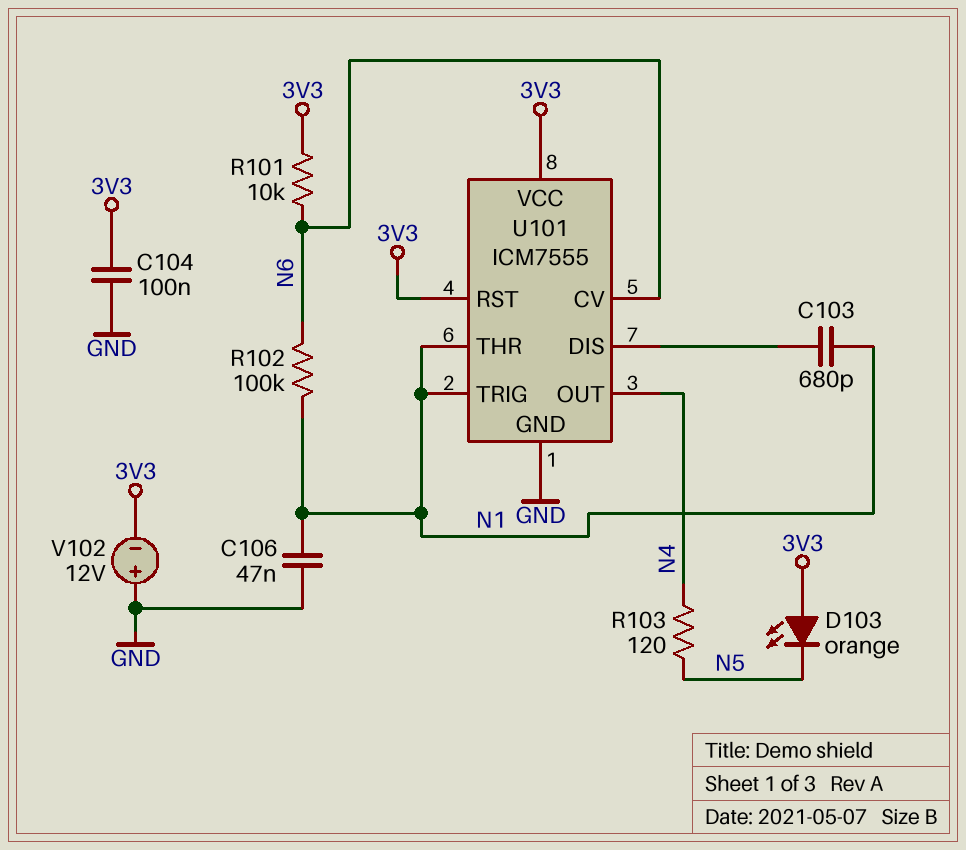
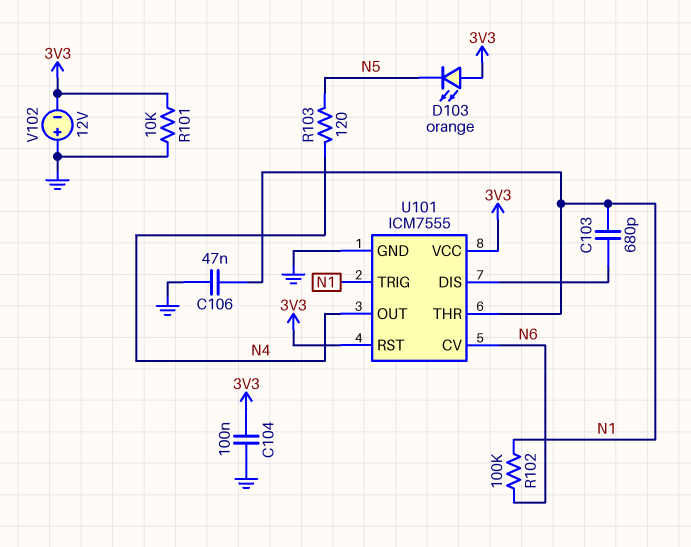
R101: 10k (3V3, N6) -> 10k (3V3, GND)

